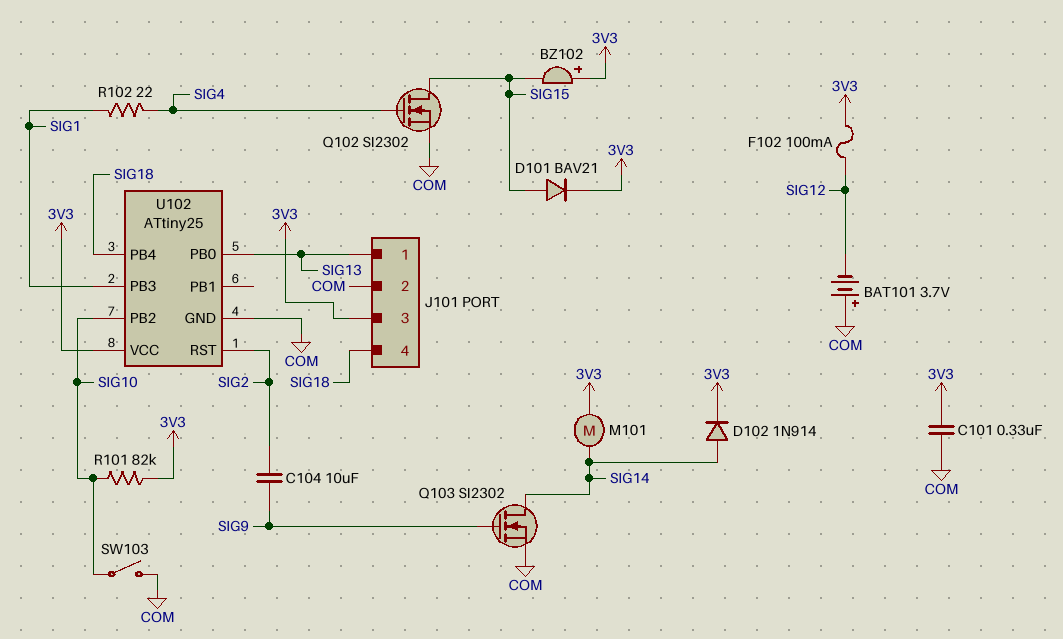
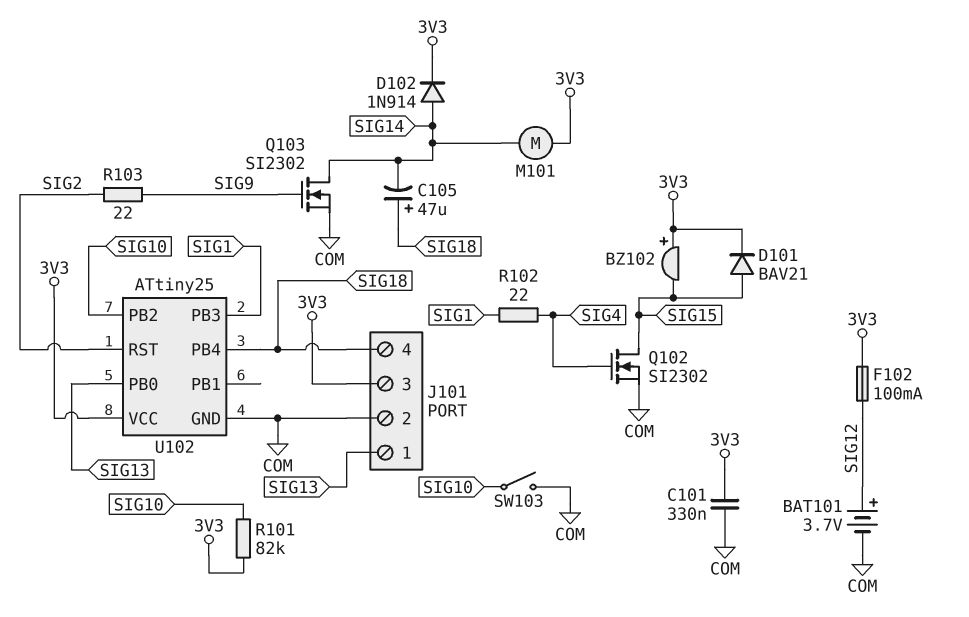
BAT101: 3.7V (plus COM, minus SIG12) -> 3.7V (plus SIG12, minus COM)
C104: 10uF (SIG2, SIG9) -> none
C105: none -> 47uF (plus SIG18, minus SIG14)
R103: none -> 22 (SIG2, SIG9)

